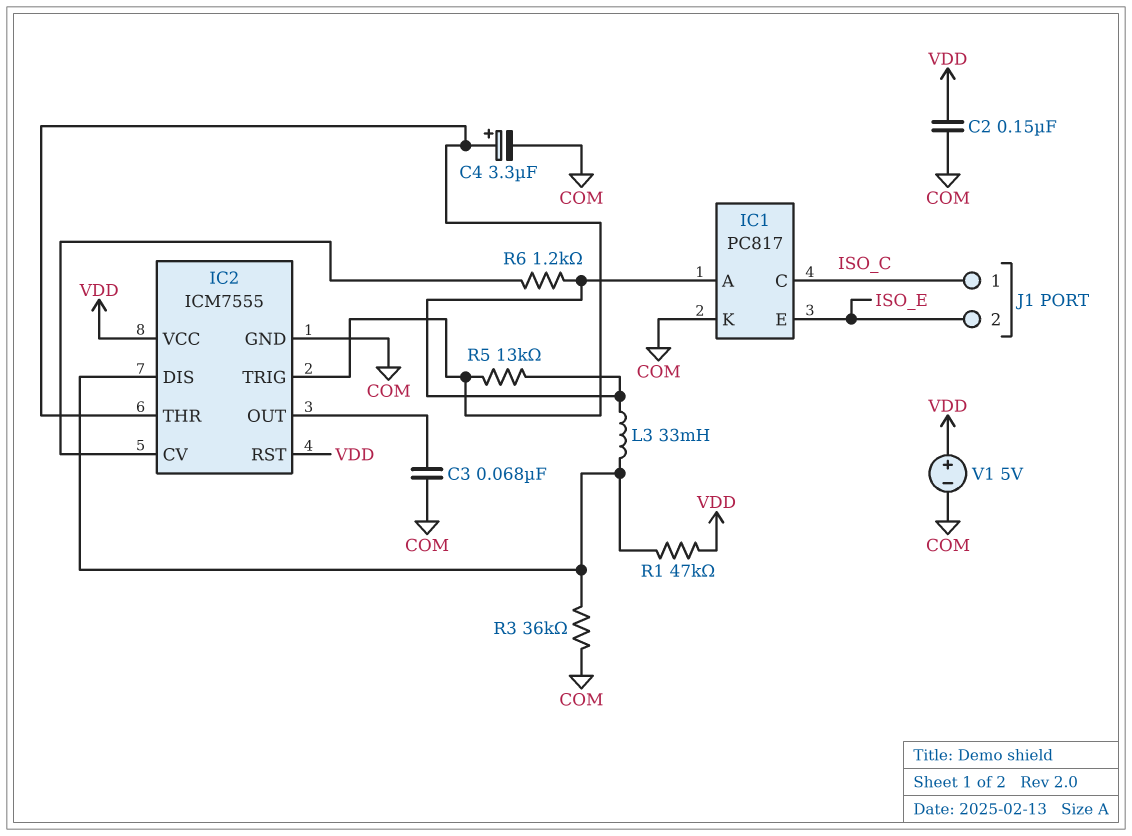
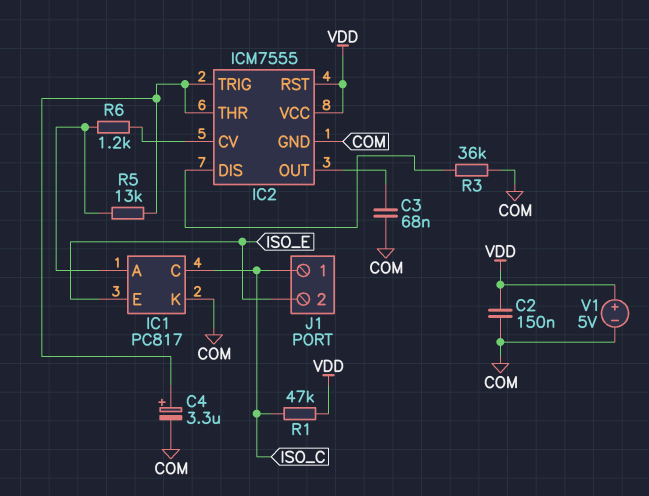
L3: 33mH (IC1/A, IC2/DIS) -> none
R1: 47k (IC2/DIS, VDD) -> 47k (ISO_C, VDD)

